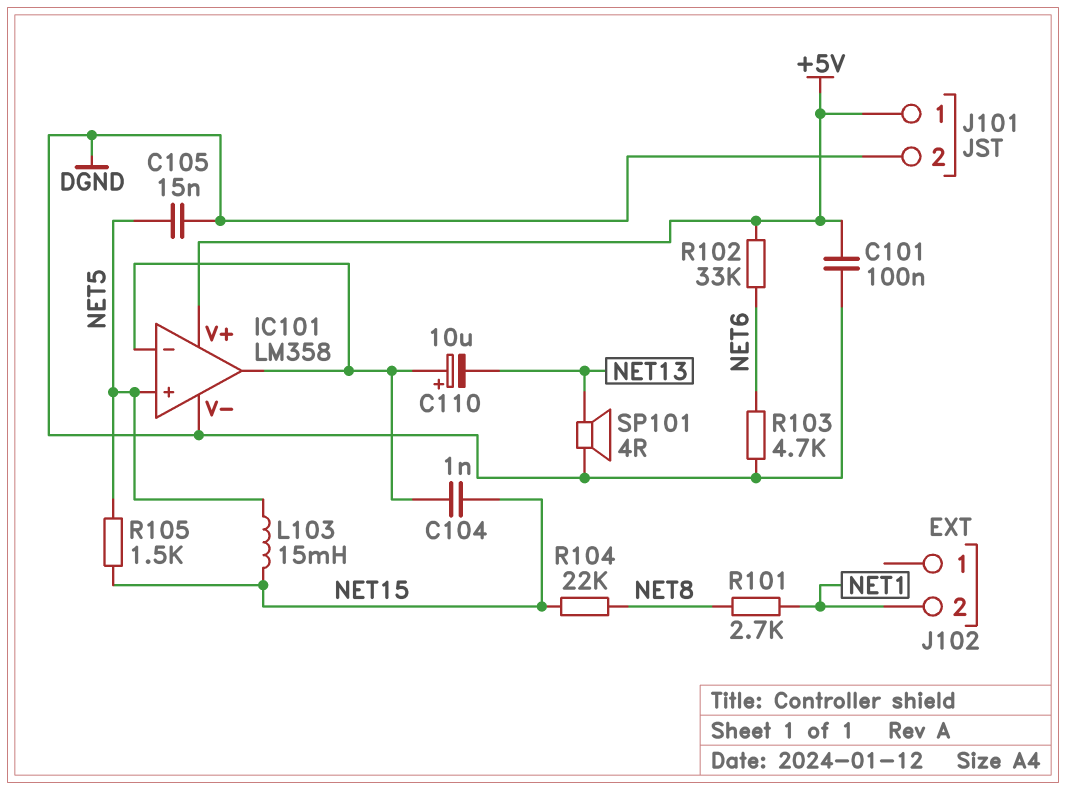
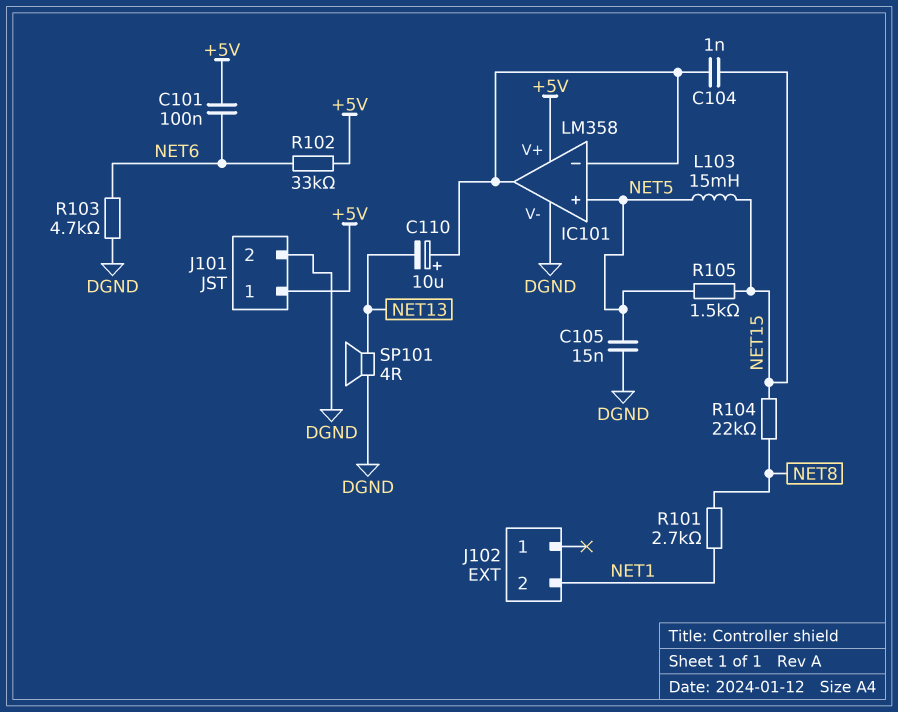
C101: 100nF (+5V, DGND) -> 100nF (+5V, NET6)

